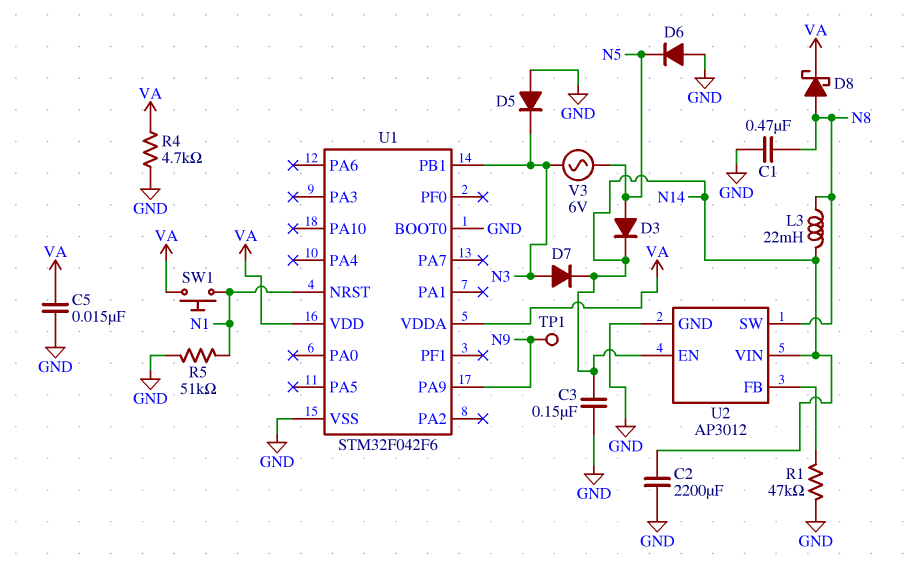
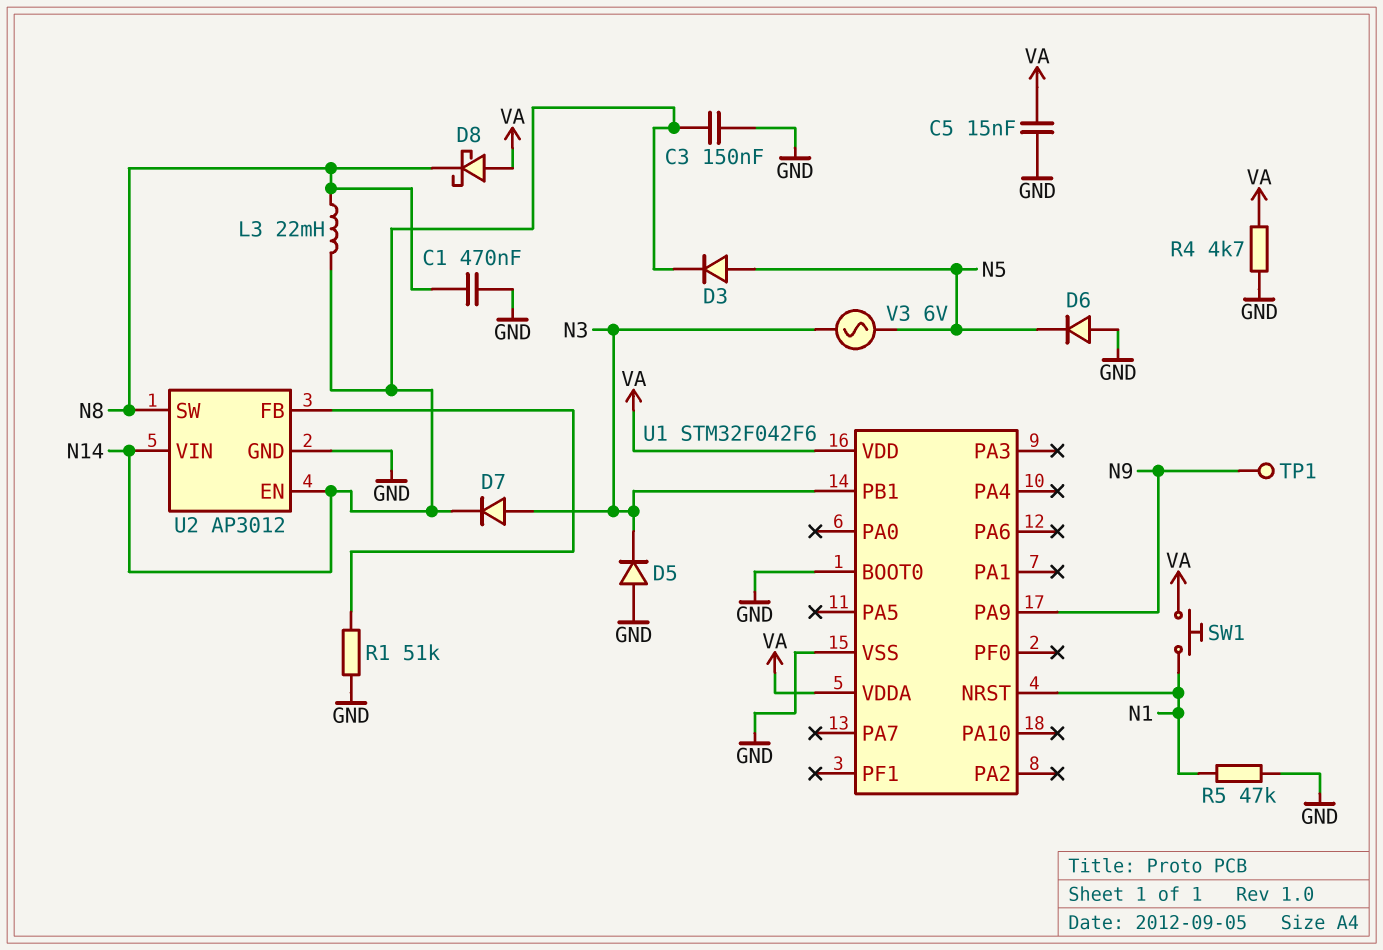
C2: 2200uF (GND, N14) -> none
D8: schottky (A N8, K VA) -> schottky (A VA, K N8)
R1: 47k (GND, U2/FB) -> 51k (GND, U2/FB)
R5: 51k (GND, N1) -> 47k (GND, N1)

